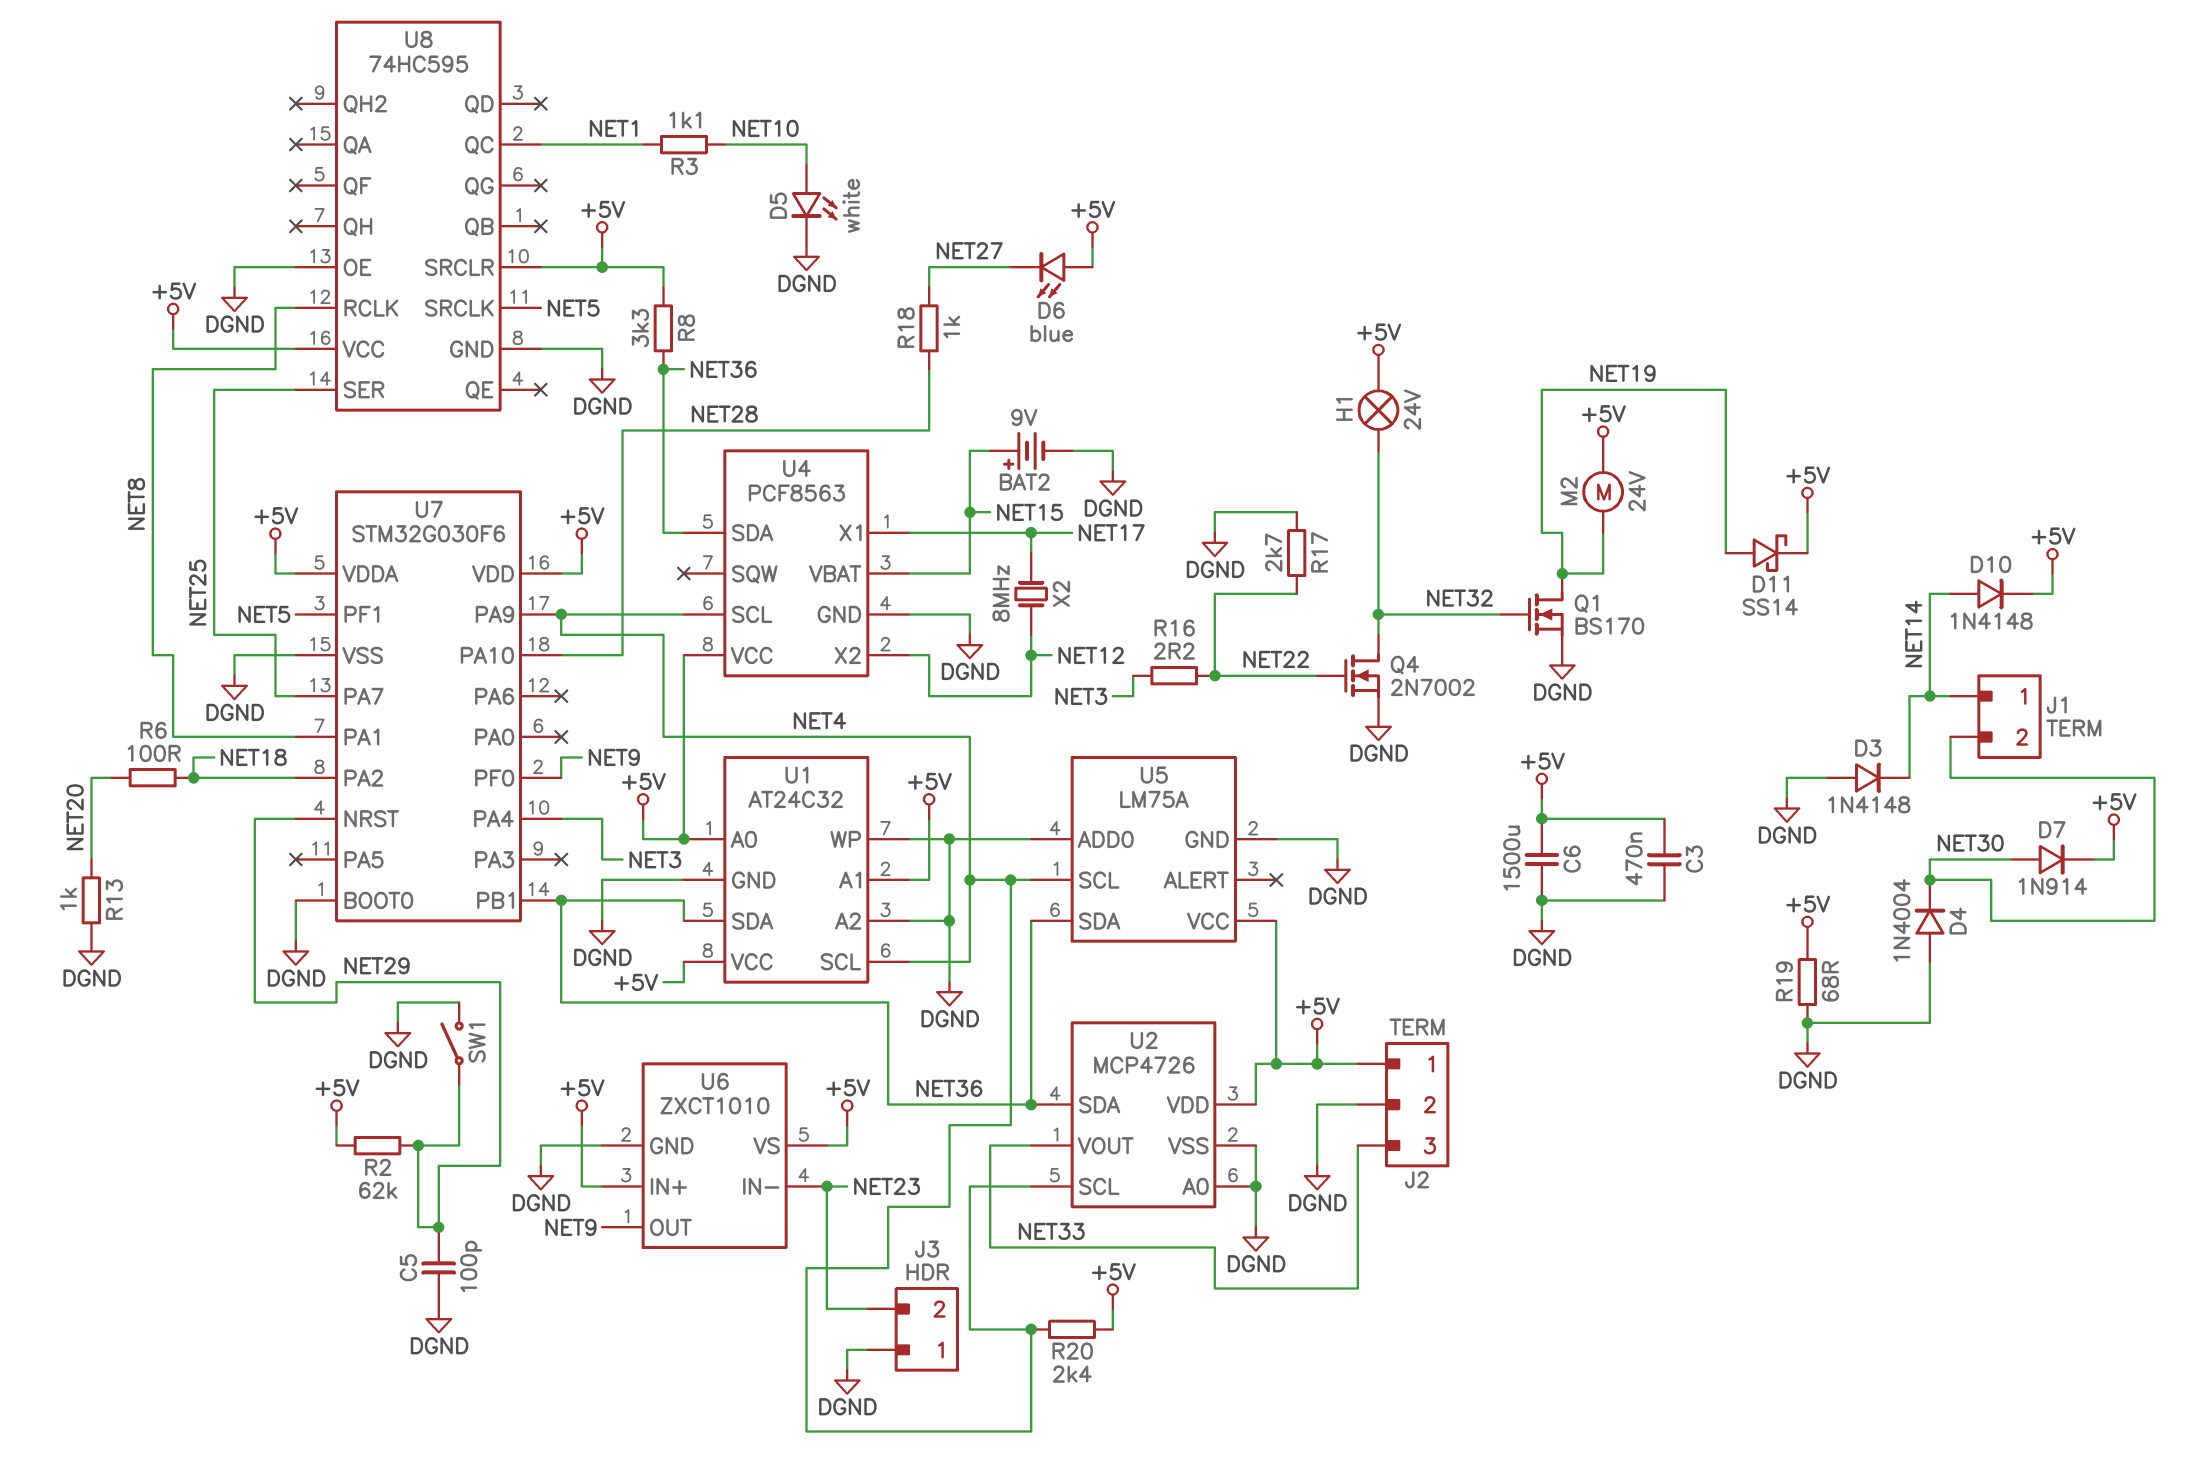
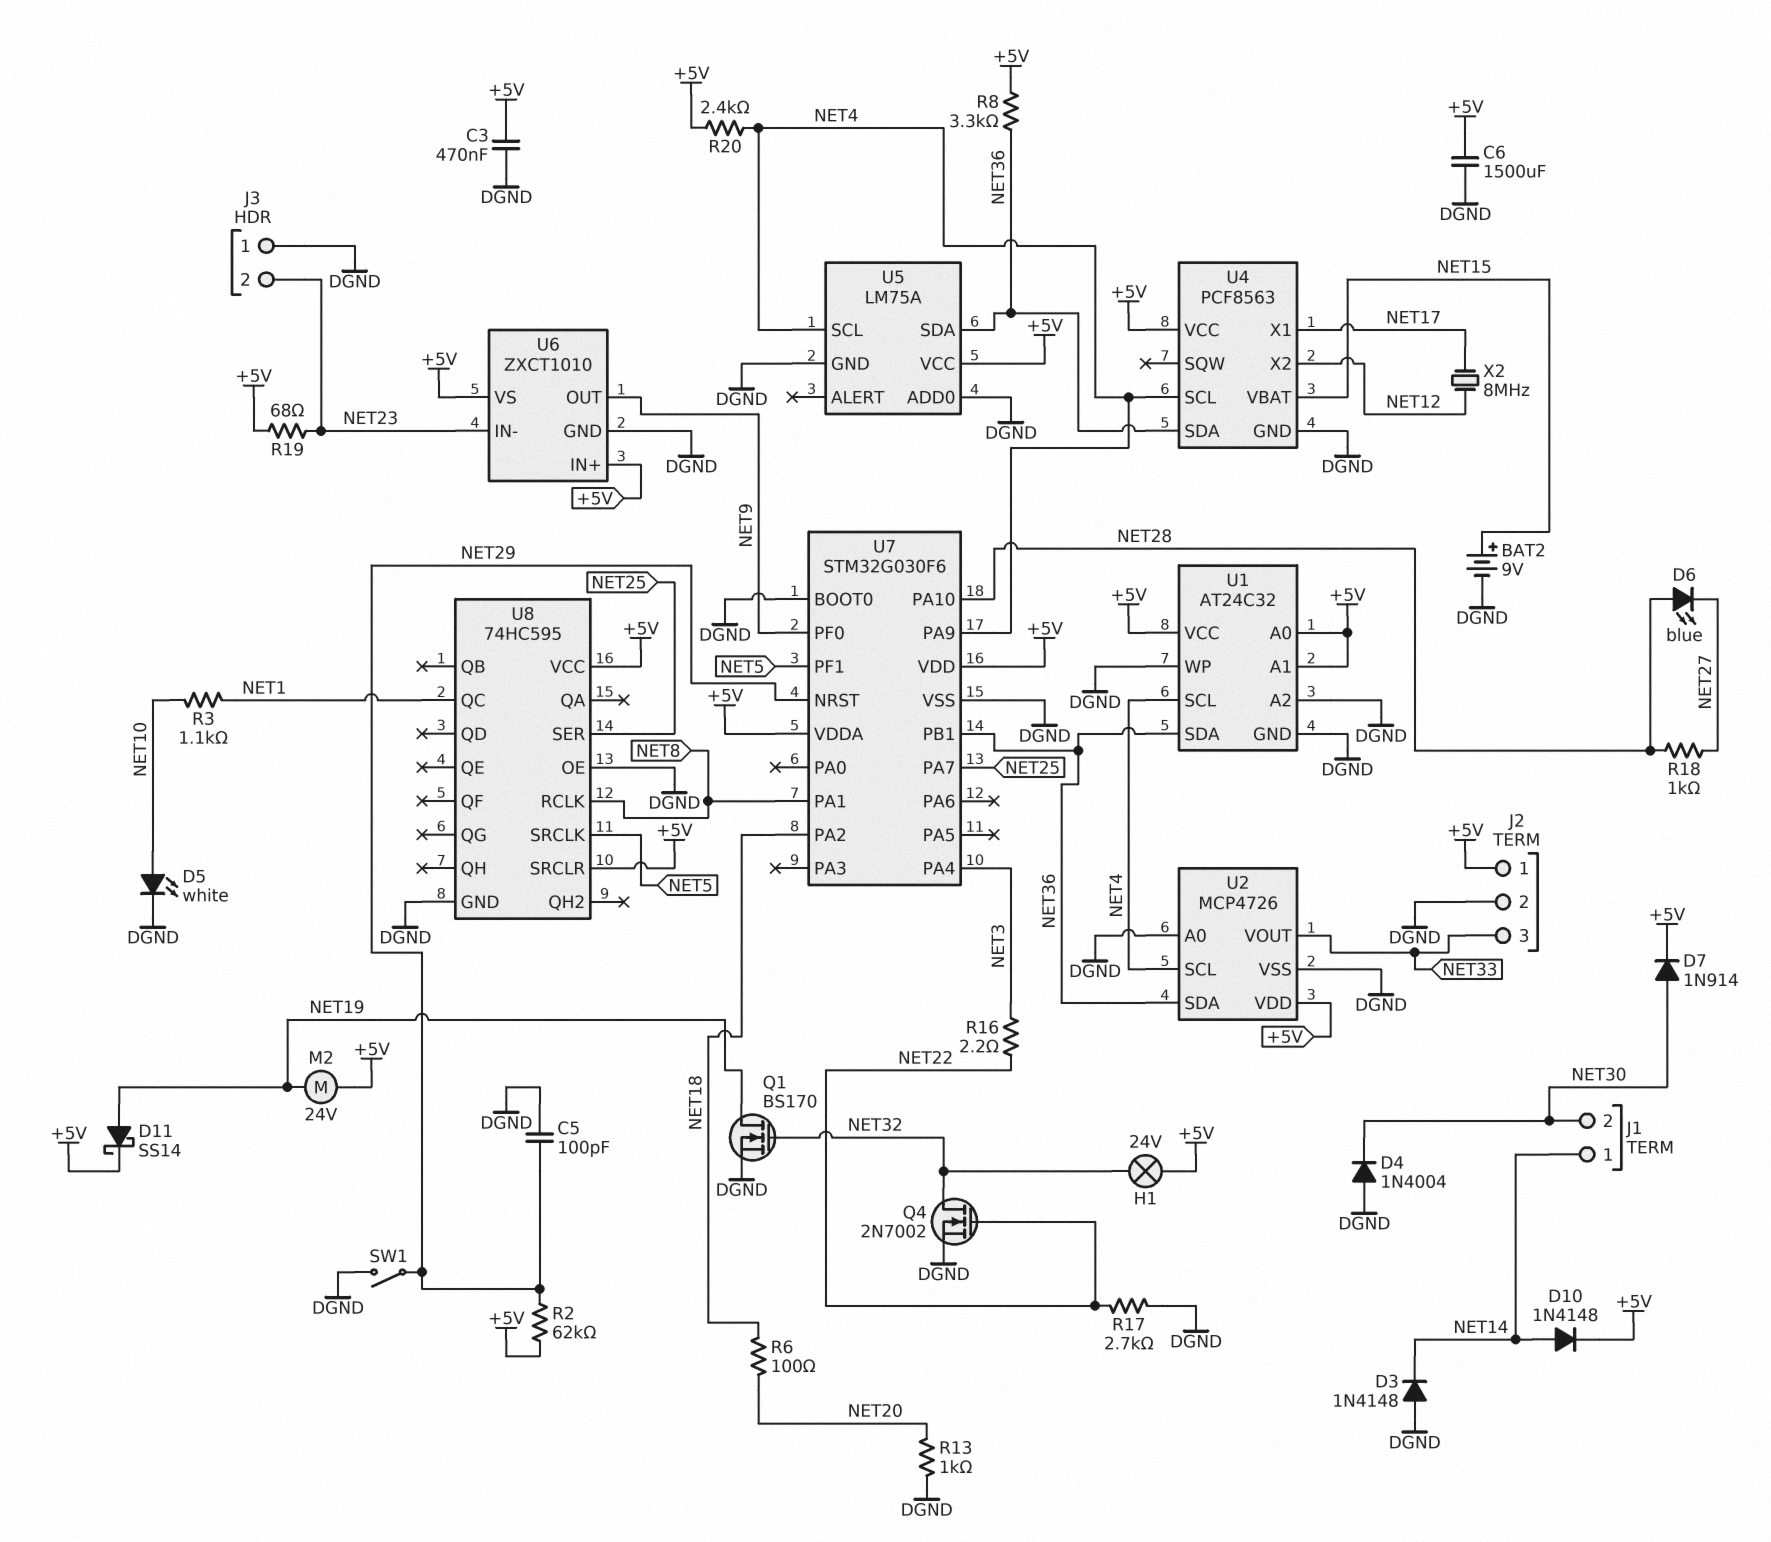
D6: LED blue (A +5V, K NET27) -> LED blue (A NET28, K NET27)
R19: 68 (+5V, DGND) -> 68 (+5V, NET23)

